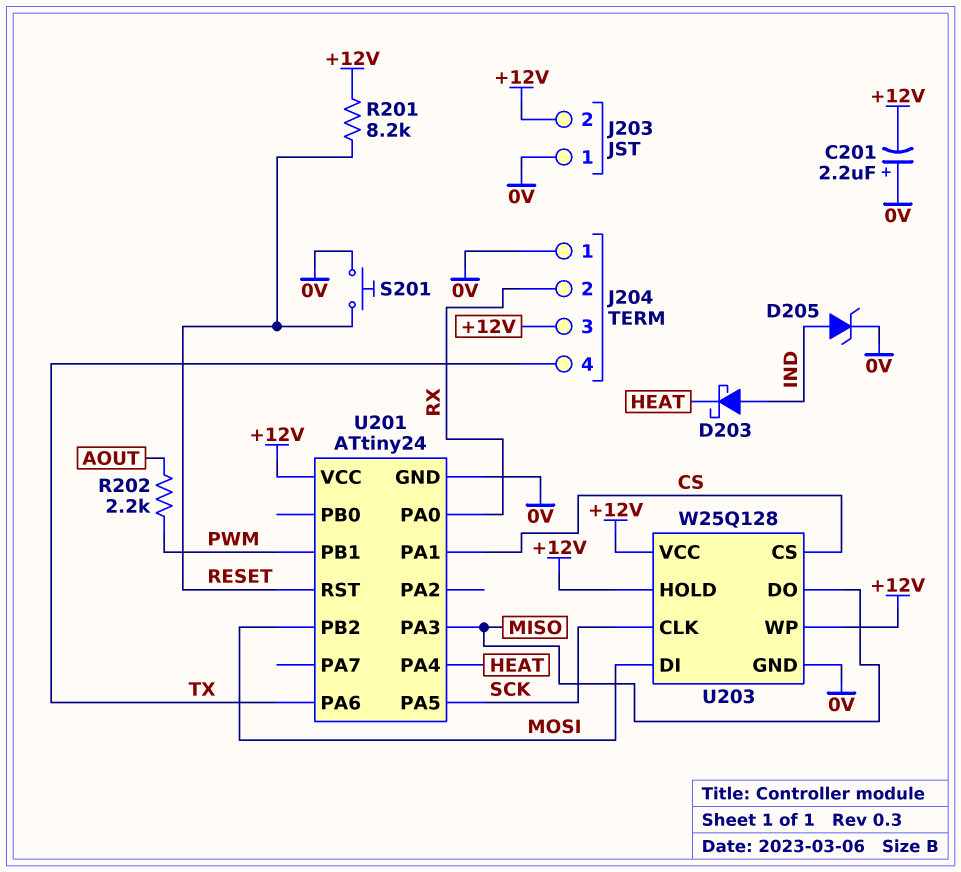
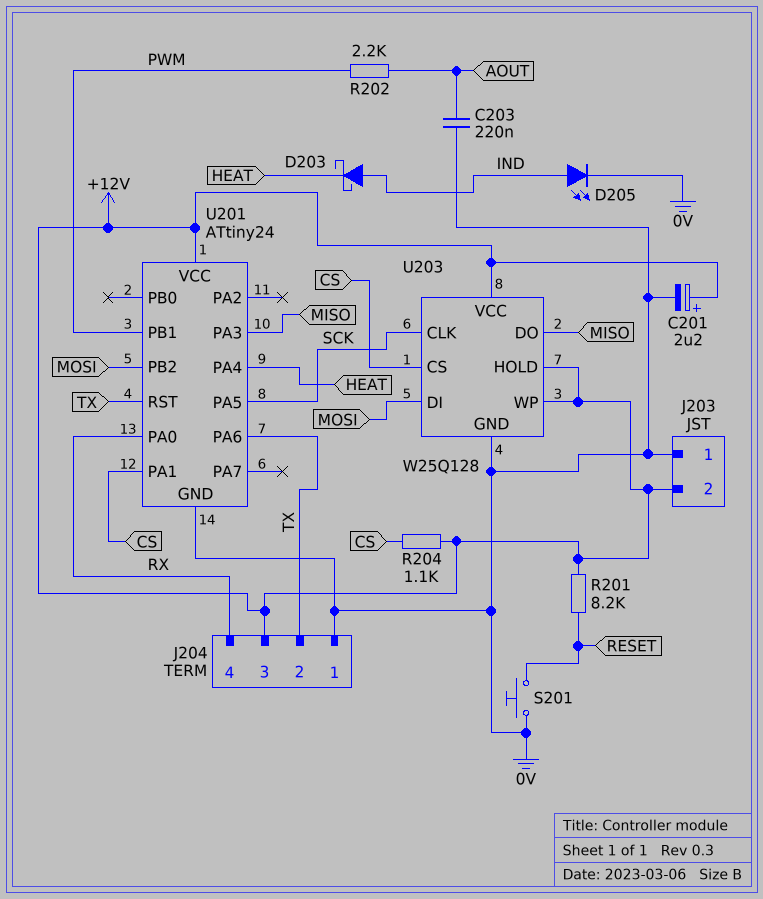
C201: 2.2uF (plus 0V, minus +12V) -> 2.2uF (plus +12V, minus 0V)
C203: none -> 220nF (0V, AOUT)
D205: zener (A IND, K 0V) -> LED (A IND, K 0V)
J204 pin 2: RX -> TX
J204 pin 4: TX -> RX
R204: none -> 1.1k (+12V, CS)
U201 pin RST: RESET -> TX

